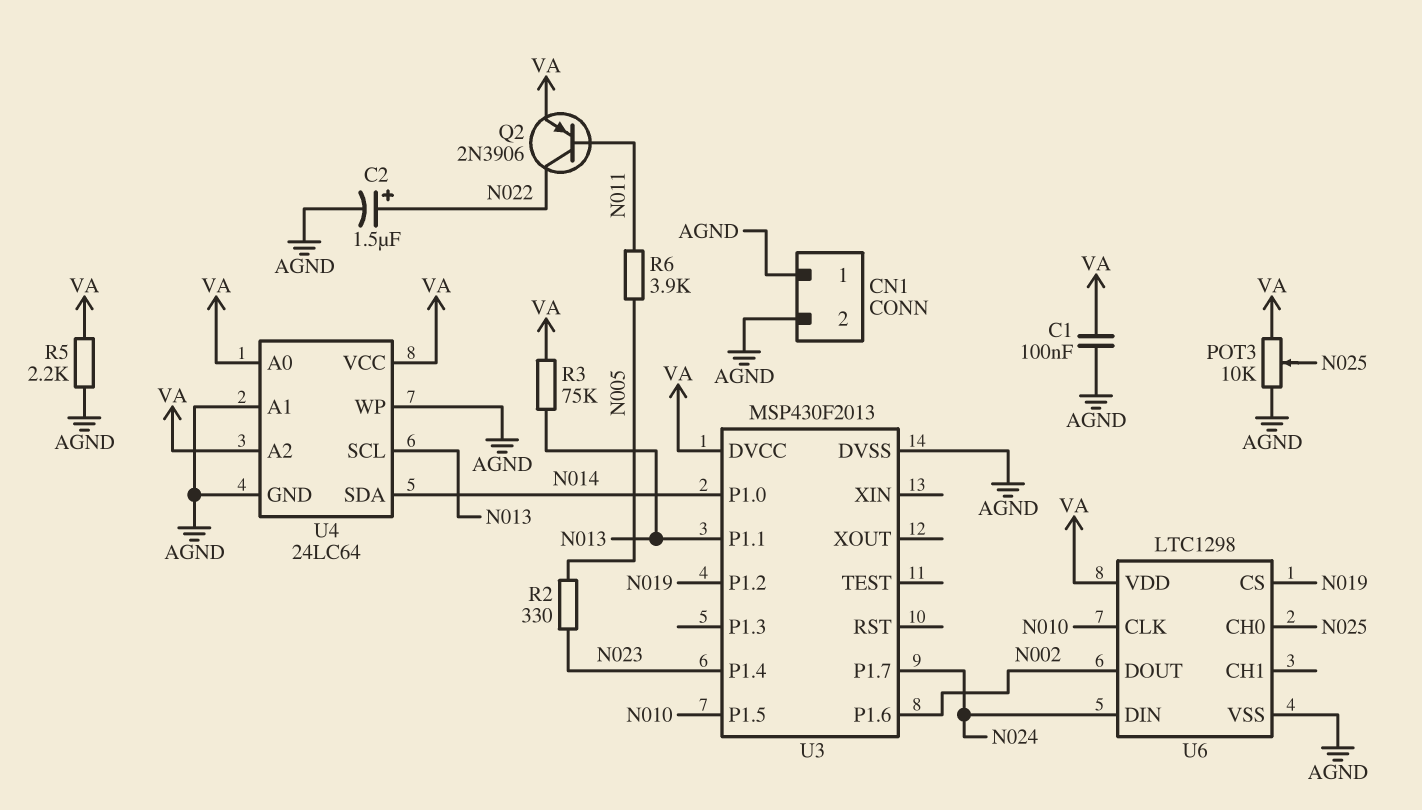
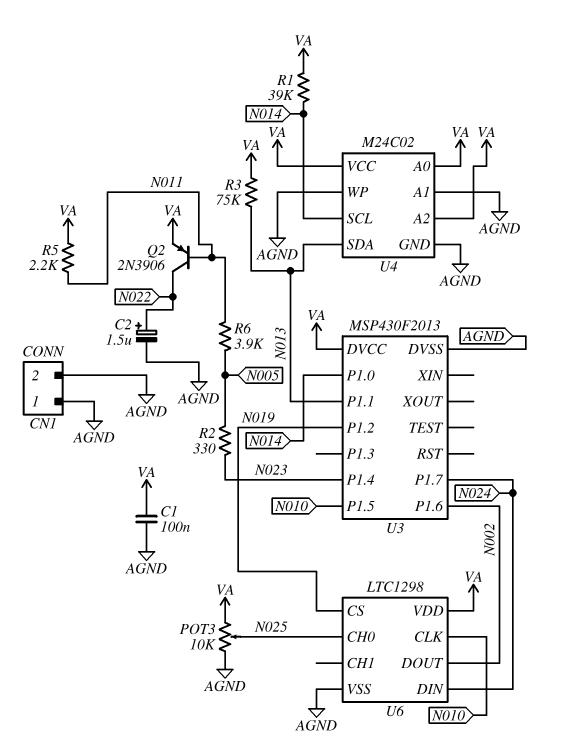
R1: none -> 39k (N014, VA)
R5: 2.2k (AGND, VA) -> 2.2k (N011, VA)
U4: 24LC64 -> M24C02
U4 pin SCL: N013 -> N014
U4 pin SDA: N014 -> N013

